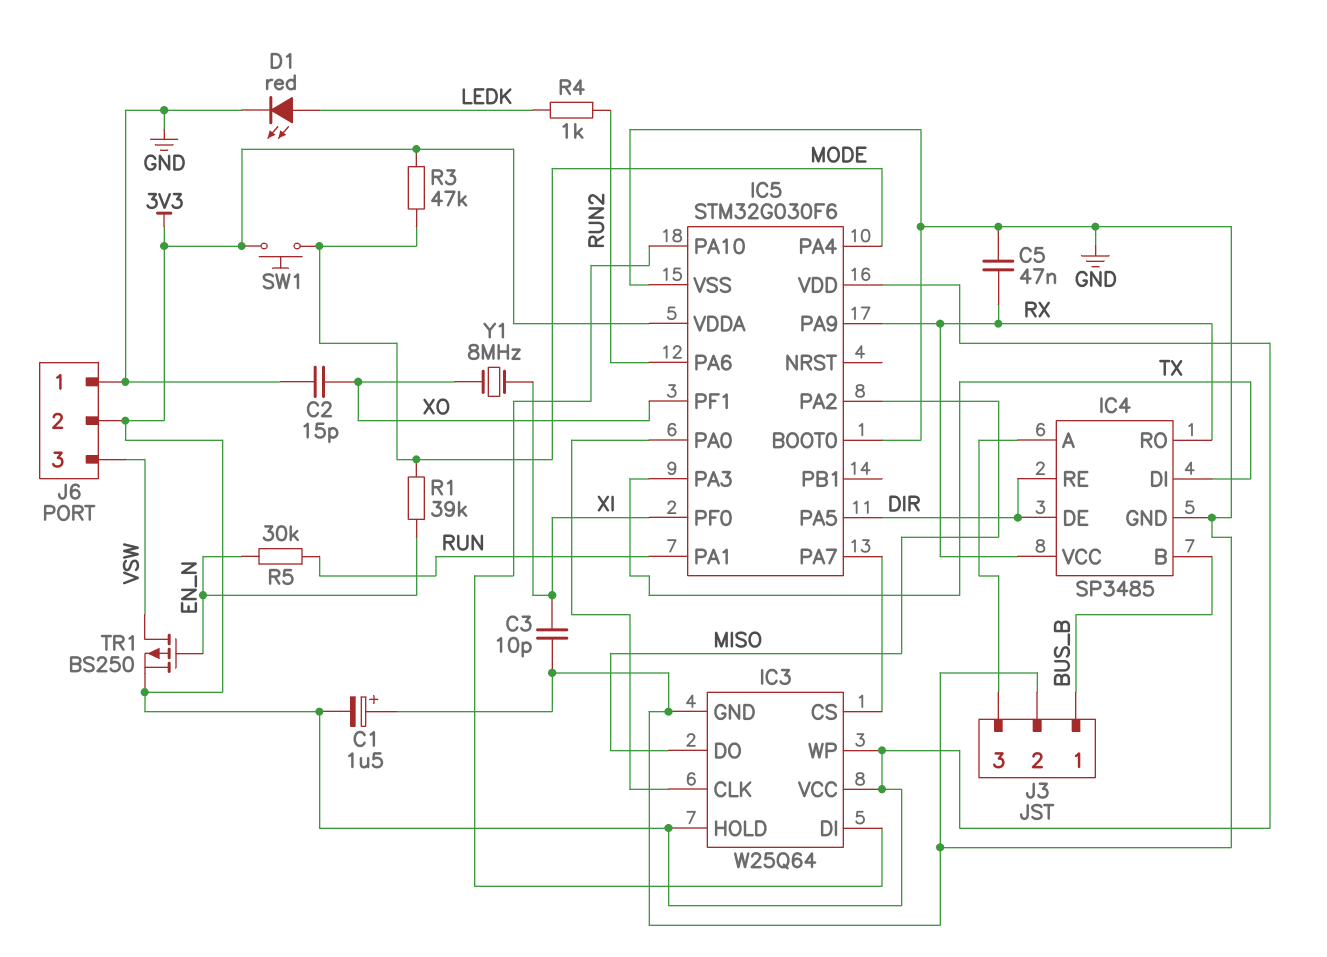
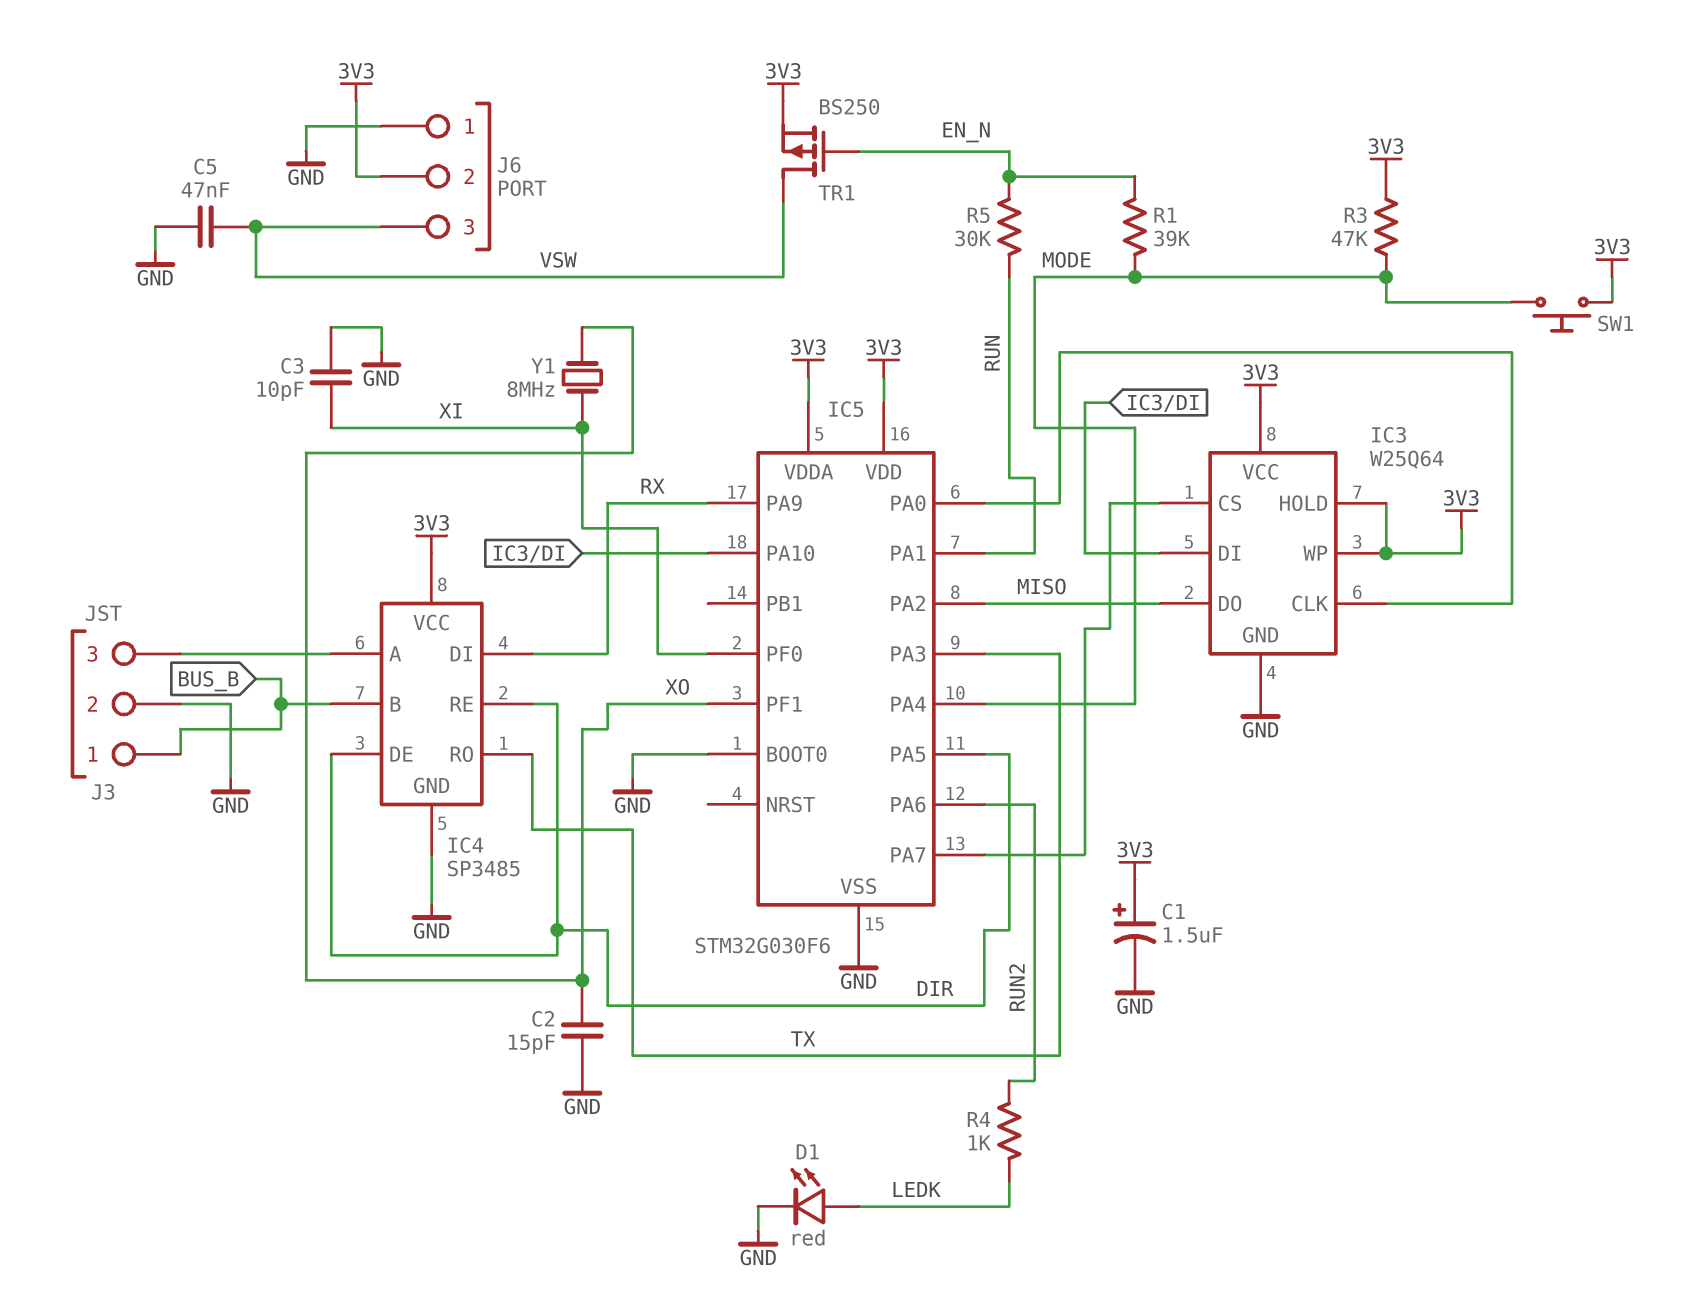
C1: 1.5uF (plus GND, minus 3V3) -> 1.5uF (plus 3V3, minus GND)
C5: 47nF (GND, RX) -> 47nF (GND, VSW)
IC4 pin DI: TX -> RX
IC4 pin RO: RX -> TX
IC4 pin VCC: RX -> 3V3

